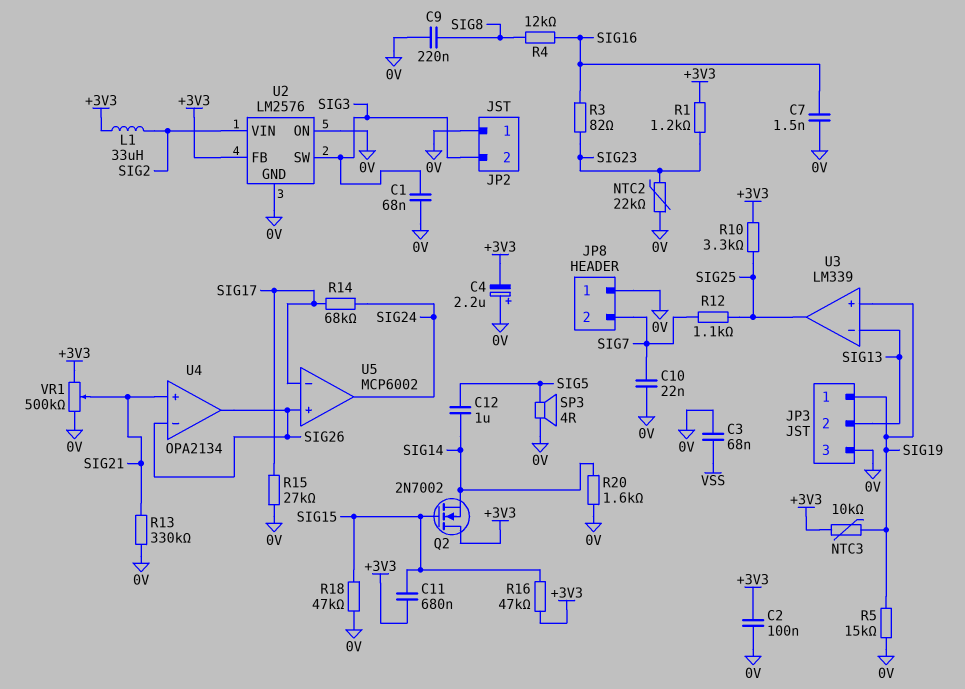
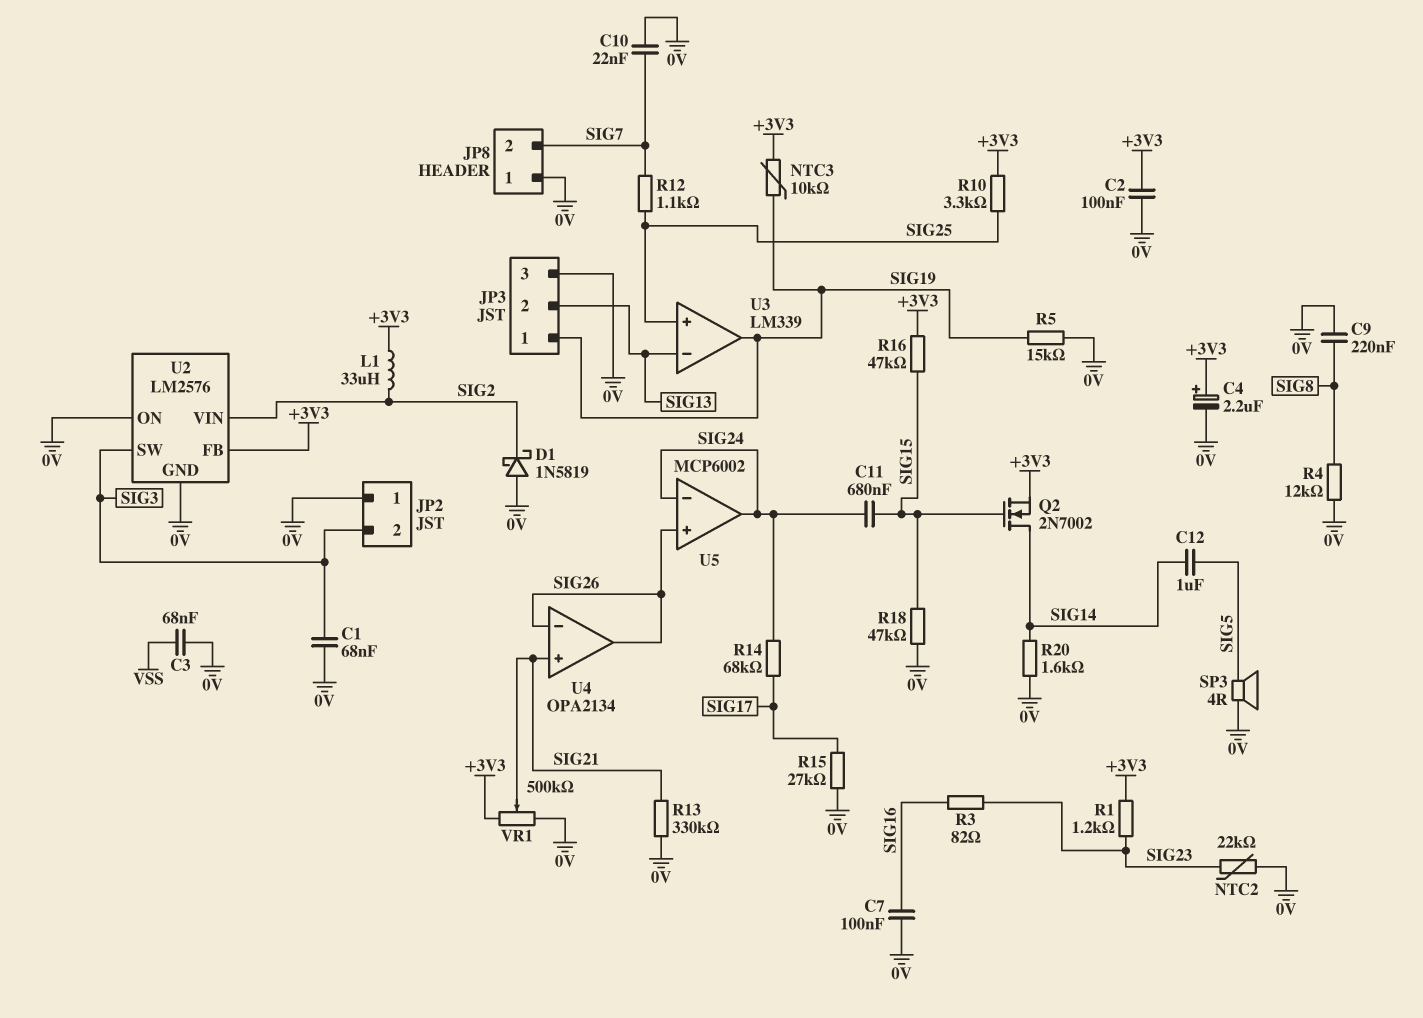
C4: 2.2uF (plus 0V, minus +3V3) -> 2.2uF (plus +3V3, minus 0V)
C7: 1.5nF (0V, SIG16) -> 100nF (0V, SIG16)
C11: 680nF (+3V3, SIG15) -> 680nF (SIG15, SIG24)
D1: none -> schottky 1N5819 (A 0V, K SIG2)
Q2: NMOS 2N7002 (G SIG15, D +3V3, S SIG14) -> NMOS 2N7002 (G SIG15, D SIG14, S +3V3)
R4: 12k (SIG8, SIG16) -> 12k (0V, SIG8)
U3 pin in+: SIG19 -> SIG25
U3 pin out: SIG25 -> SIG19
U5 pin in-: SIG17 -> SIG24

